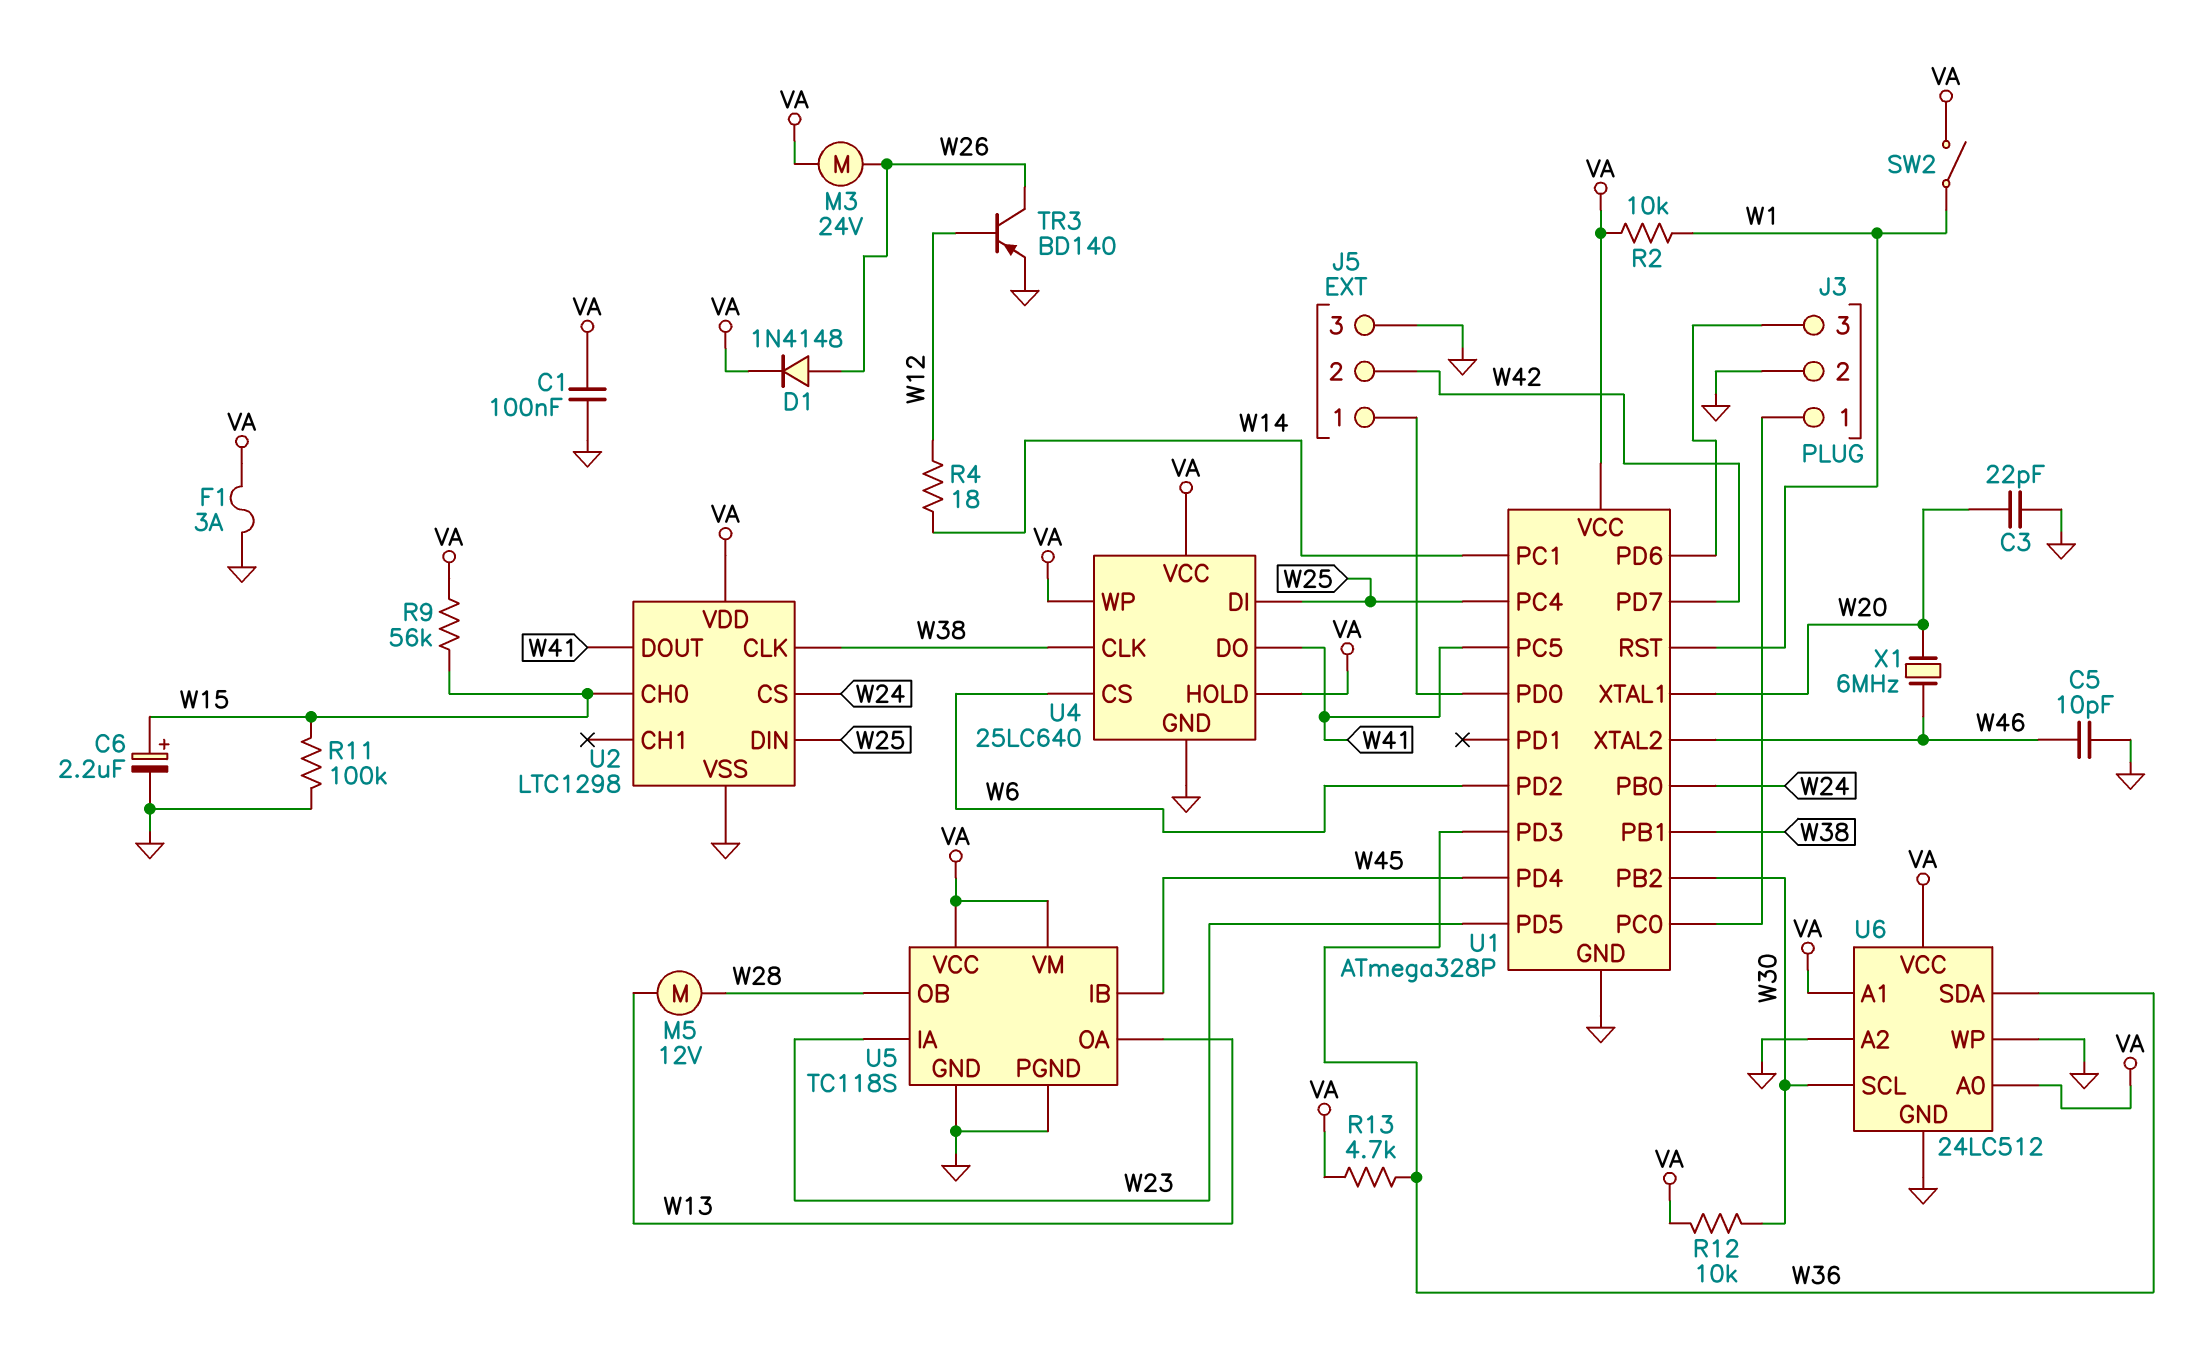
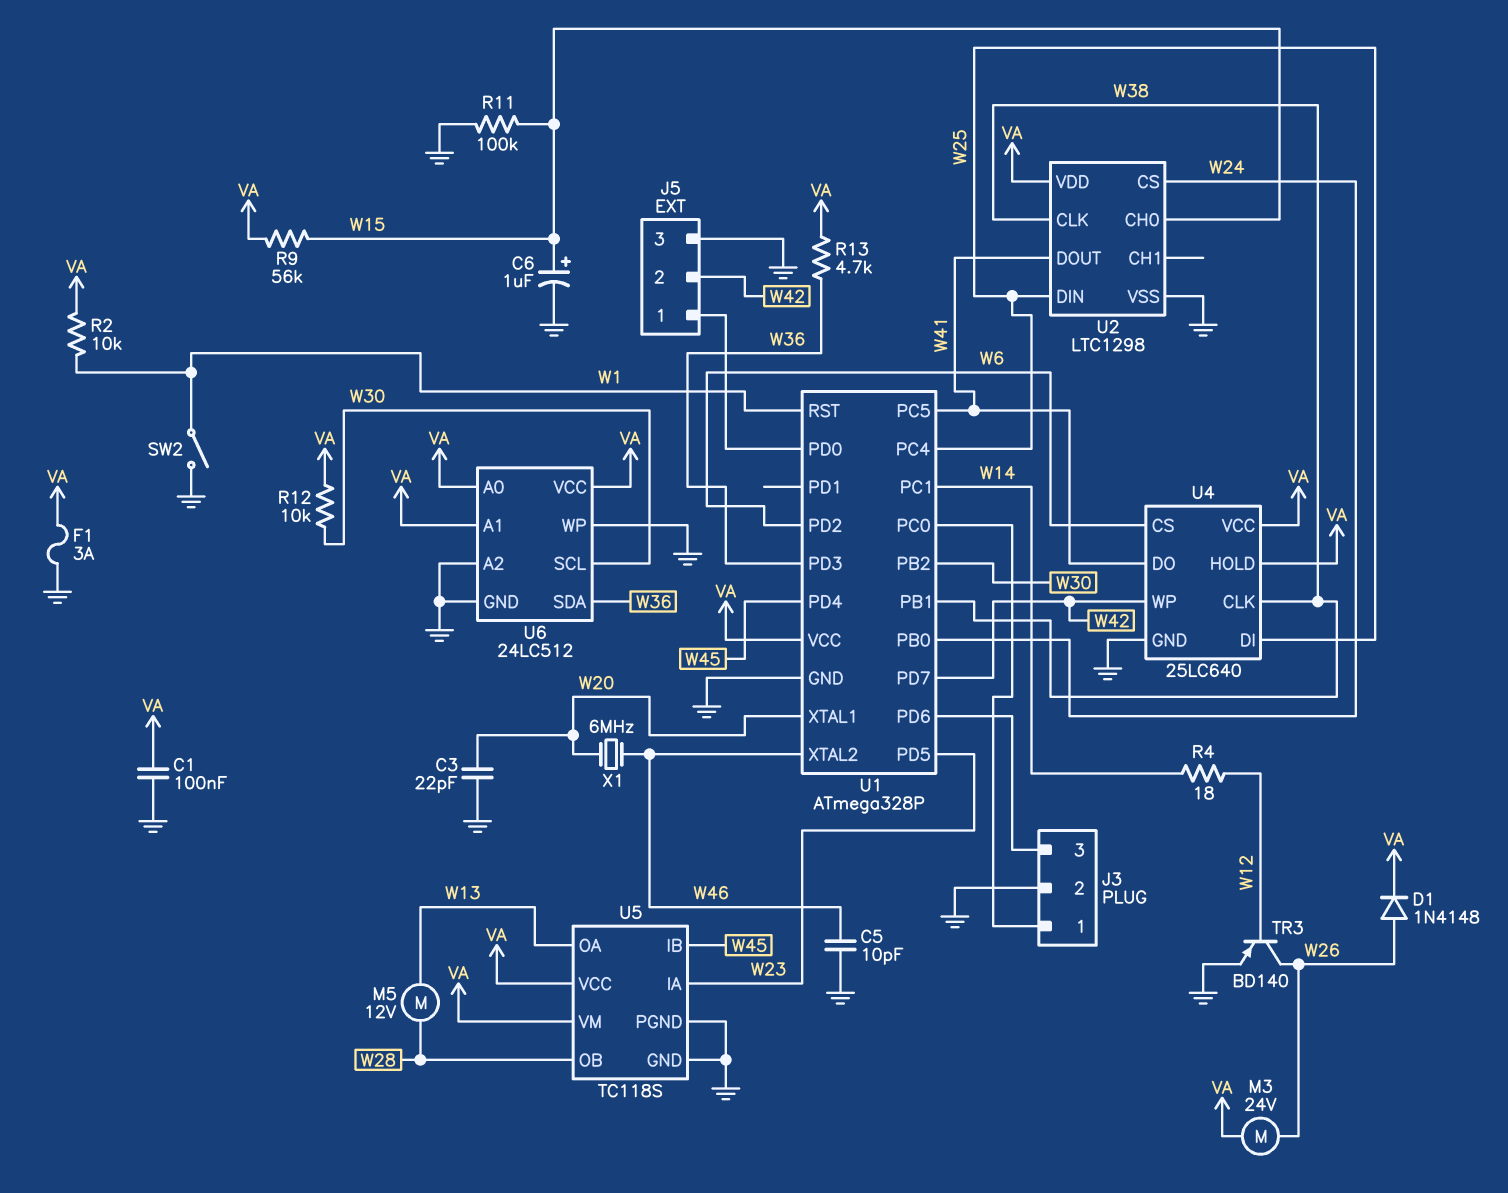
C6: 2.2uF (plus W15, minus GND) -> 1uF (plus W15, minus GND)
SW2: switch (VA, W1) -> switch (GND, W1)
U4 pin WP: VA -> W42

